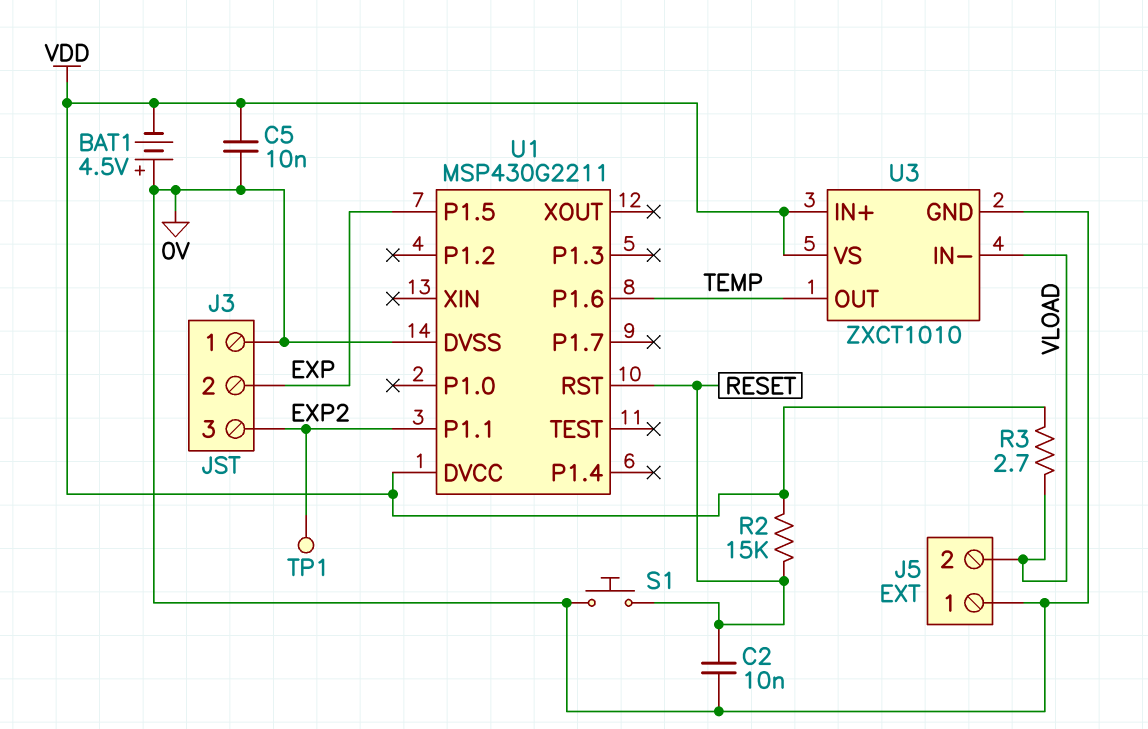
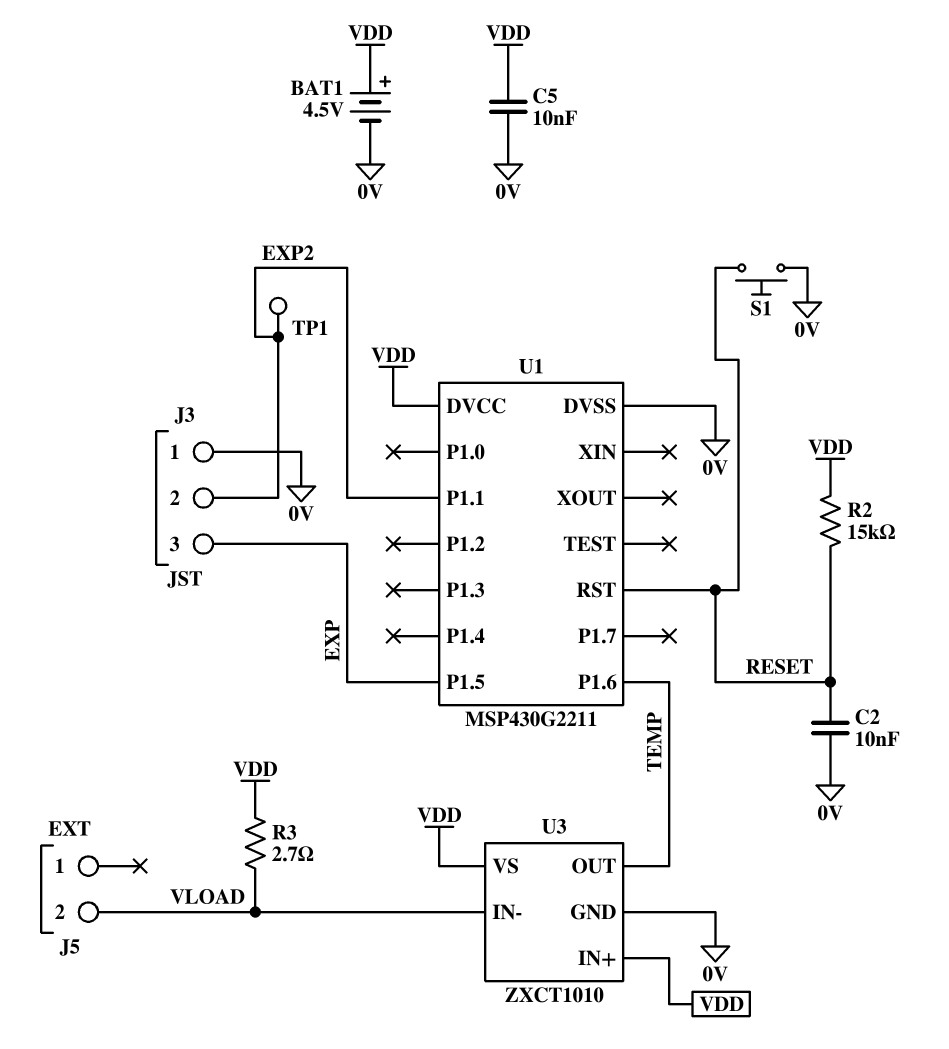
BAT1: 4.5V (plus 0V, minus VDD) -> 4.5V (plus VDD, minus 0V)
J3 pin 2: EXP -> EXP2
J3 pin 3: EXP2 -> EXP
J5 pin 1: 0V -> none

